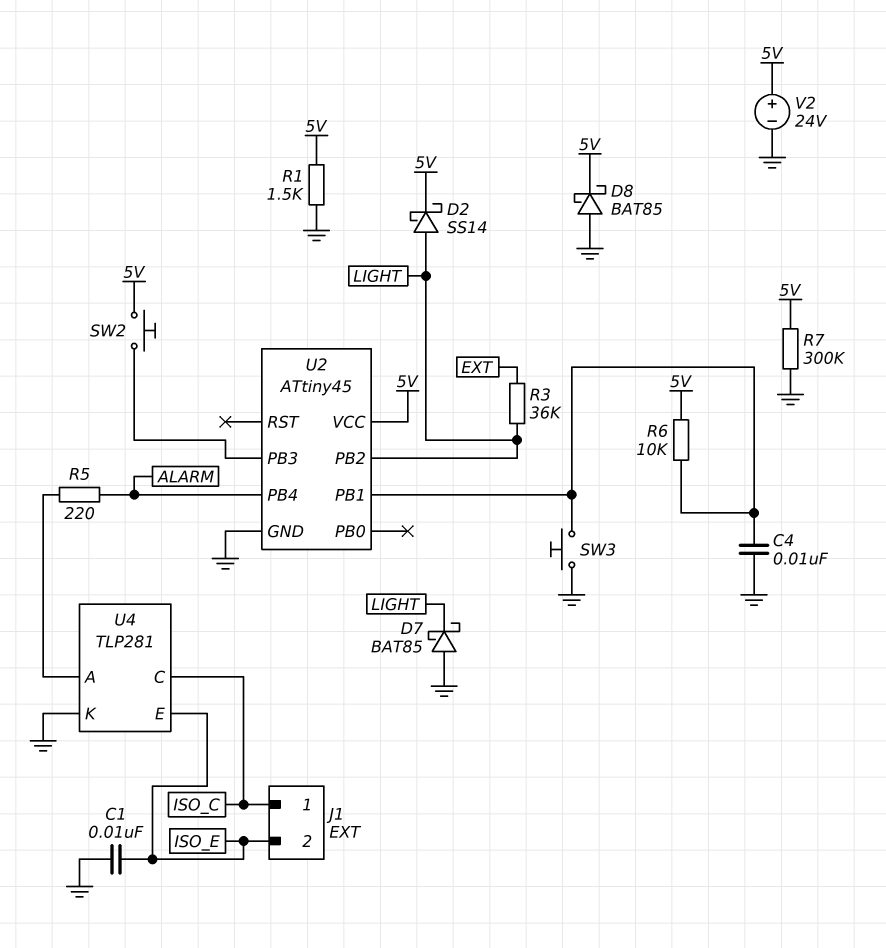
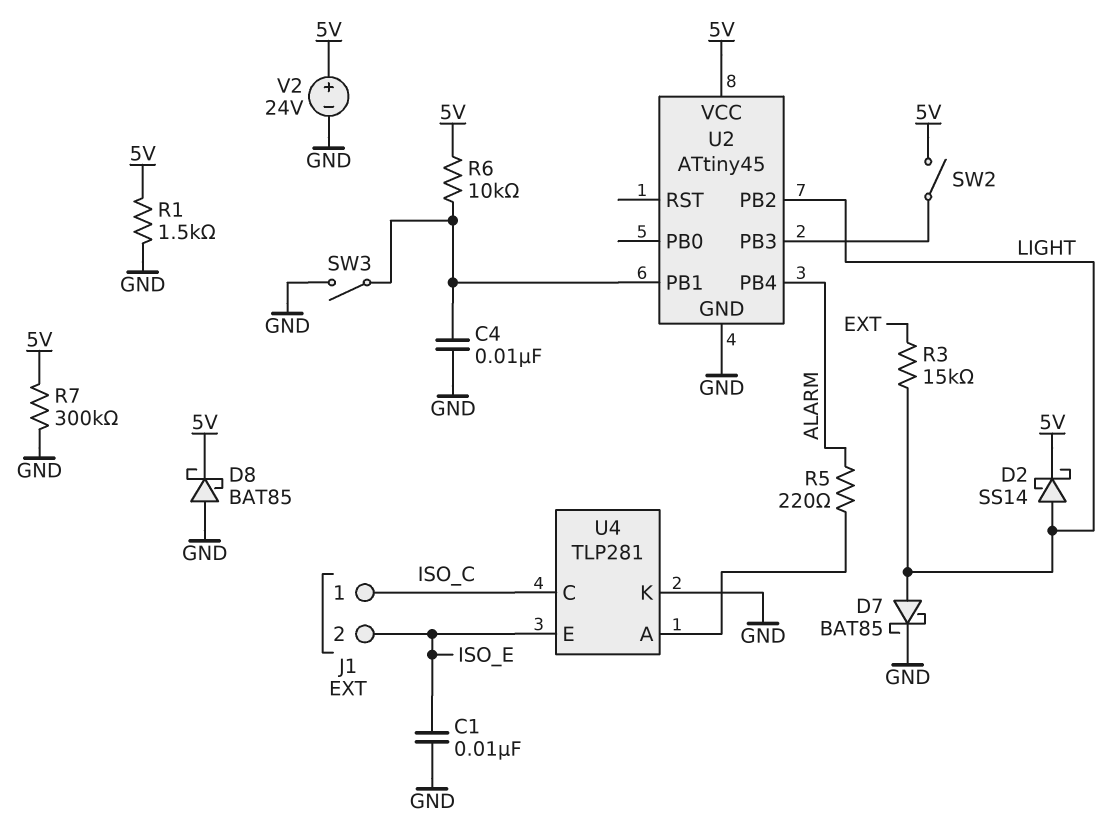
D7: schottky BAT85 (A GND, K LIGHT) -> schottky BAT85 (A LIGHT, K GND)
R3: 36k (EXT, LIGHT) -> 15k (EXT, LIGHT)
SW2: button (5V, U2/PB3) -> switch (5V, U2/PB3)
SW3: button (GND, U2/PB1) -> switch (GND, U2/PB1)

